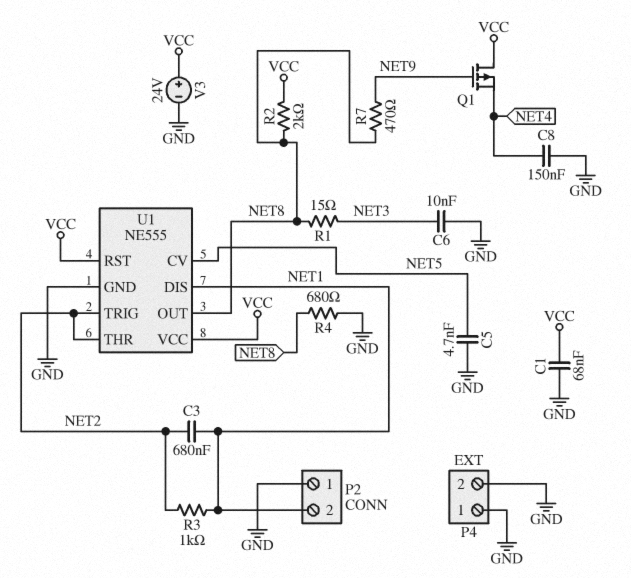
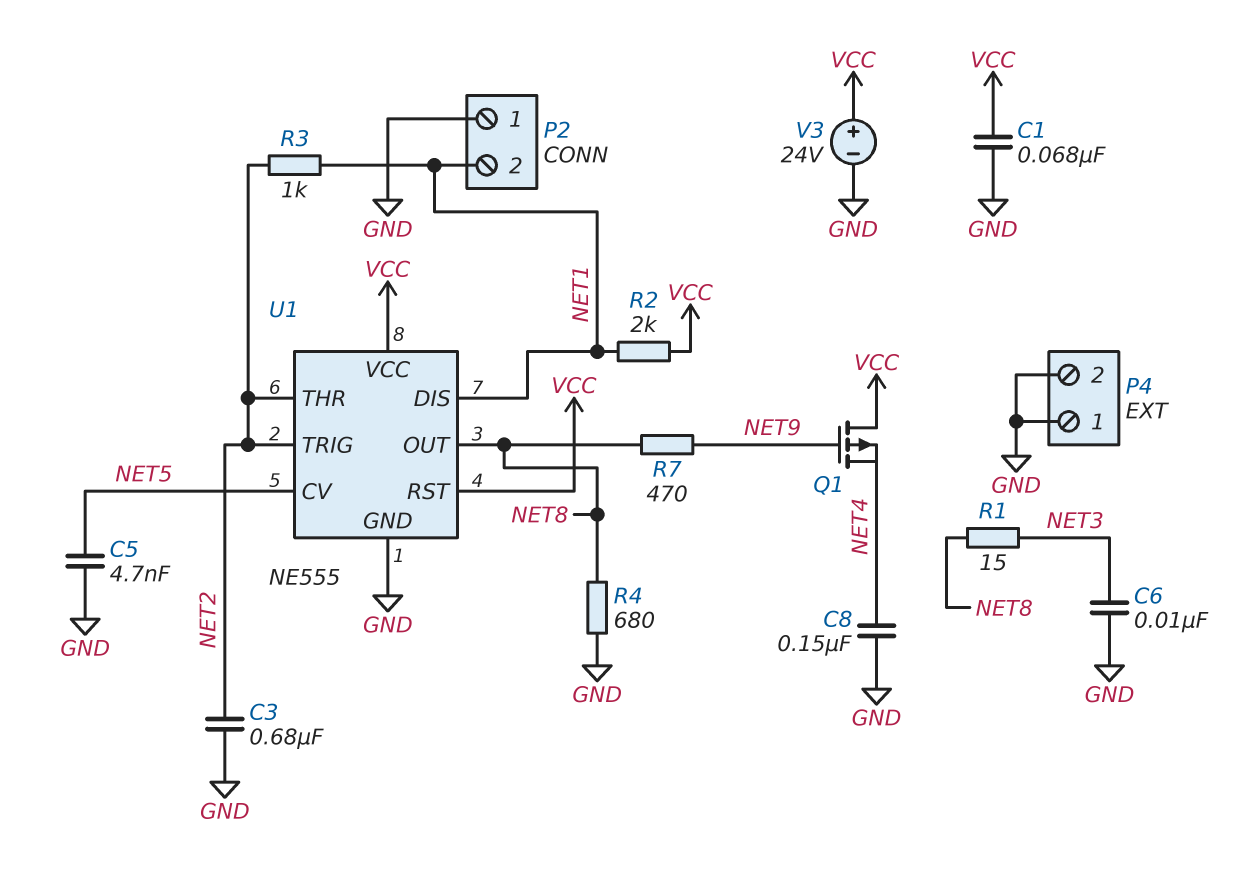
C3: 680nF (NET1, NET2) -> 680nF (GND, NET2)
R2: 2k (NET8, VCC) -> 2k (NET1, VCC)

